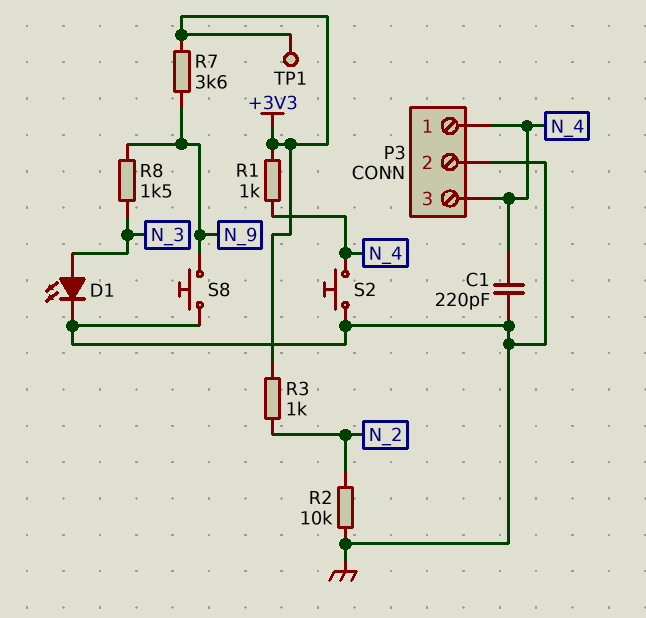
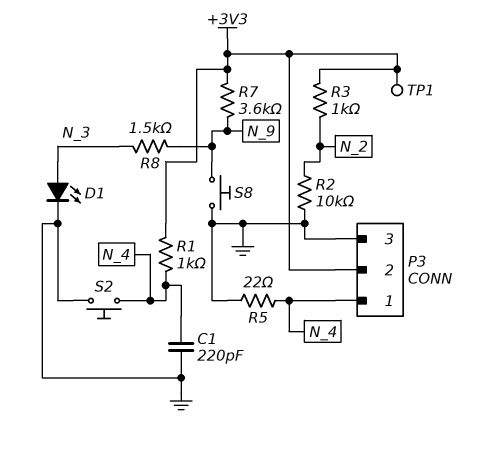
P3 pin 2: GND -> +3V3
P3 pin 3: N_4 -> GND
R5: none -> 22 (GND, N_4)

